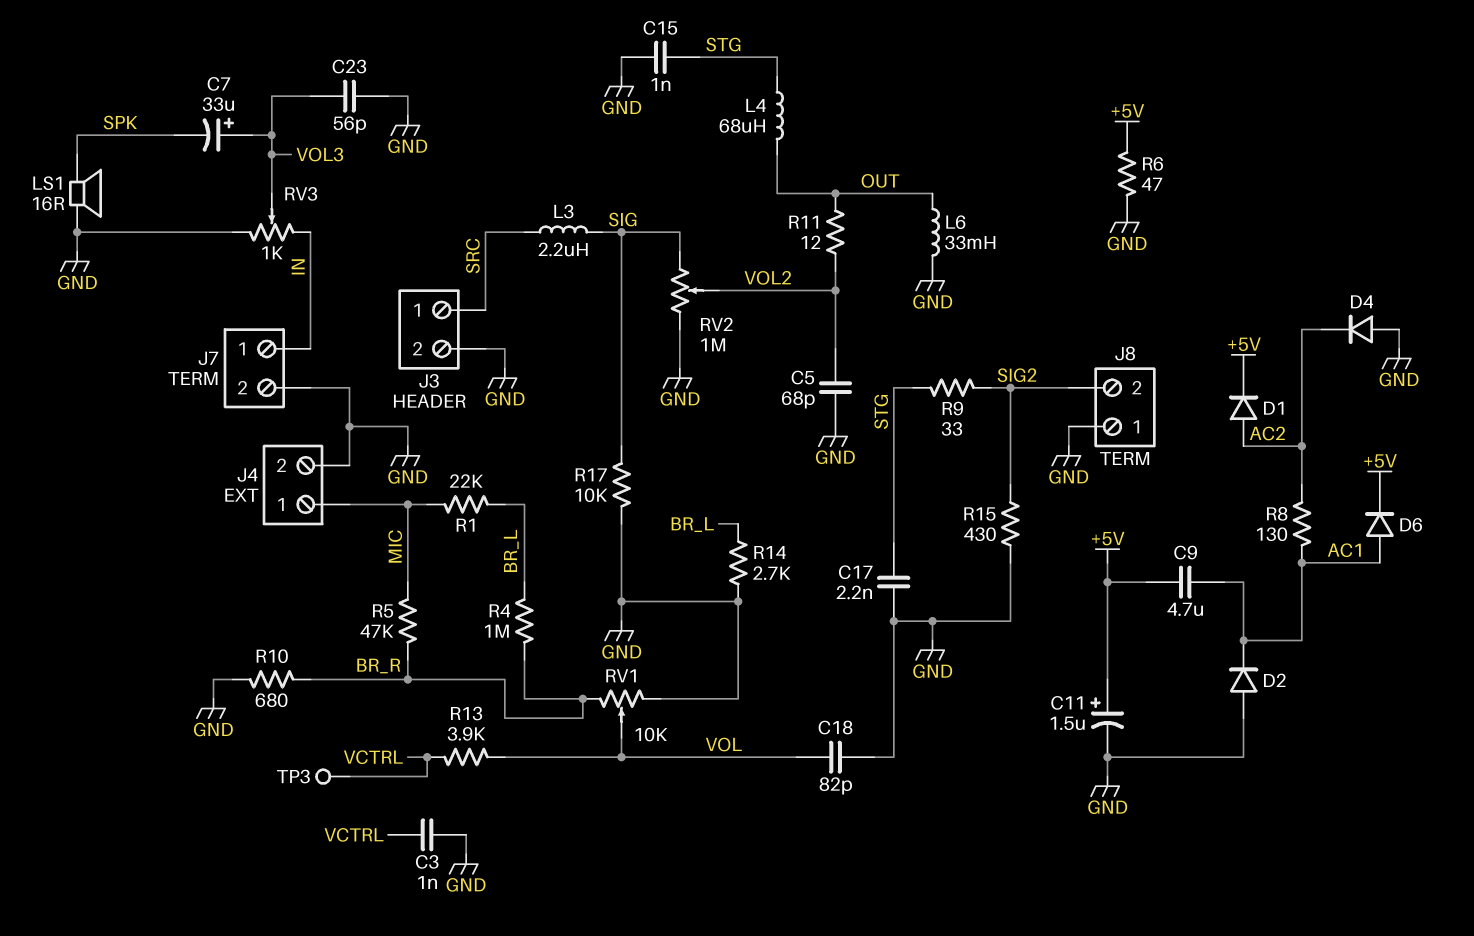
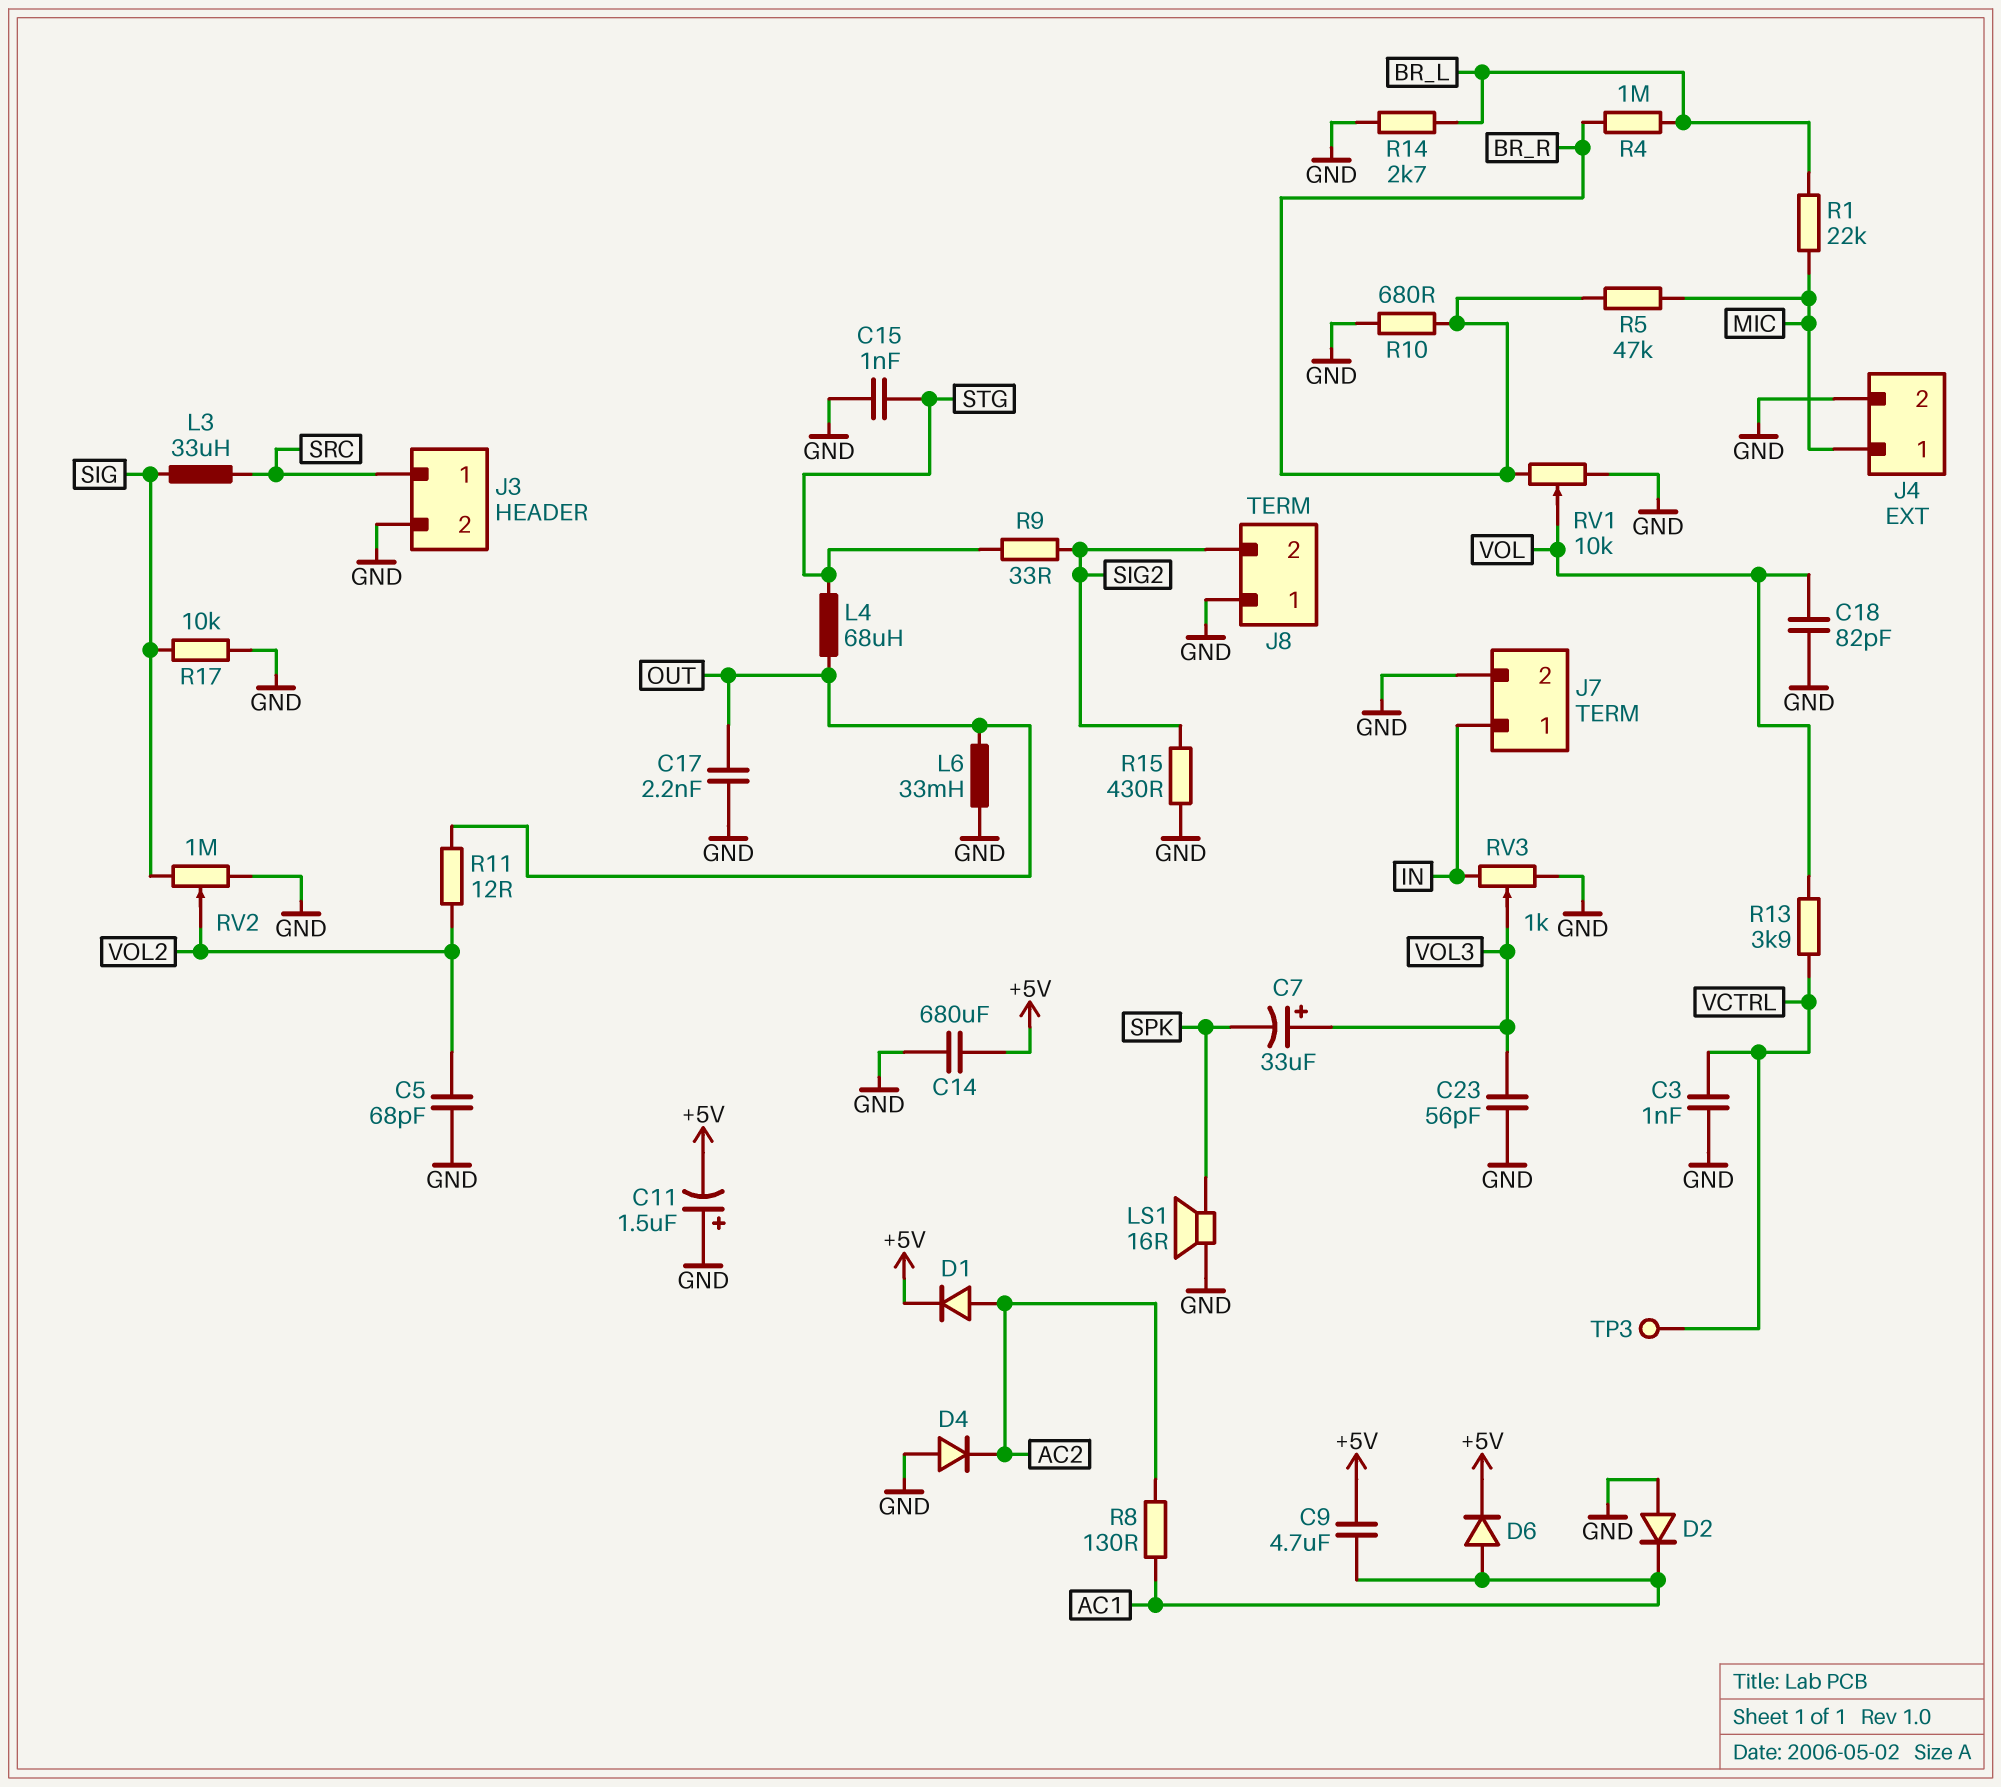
C11: 1.5uF (plus +5V, minus GND) -> 1.5uF (plus GND, minus +5V)
C14: none -> 680uF (+5V, GND)
C17: 2.2nF (GND, STG) -> 2.2nF (GND, OUT)
L3: 2.2uH (SIG, SRC) -> 33uH (SIG, SRC)
R6: 47 (+5V, GND) -> none

